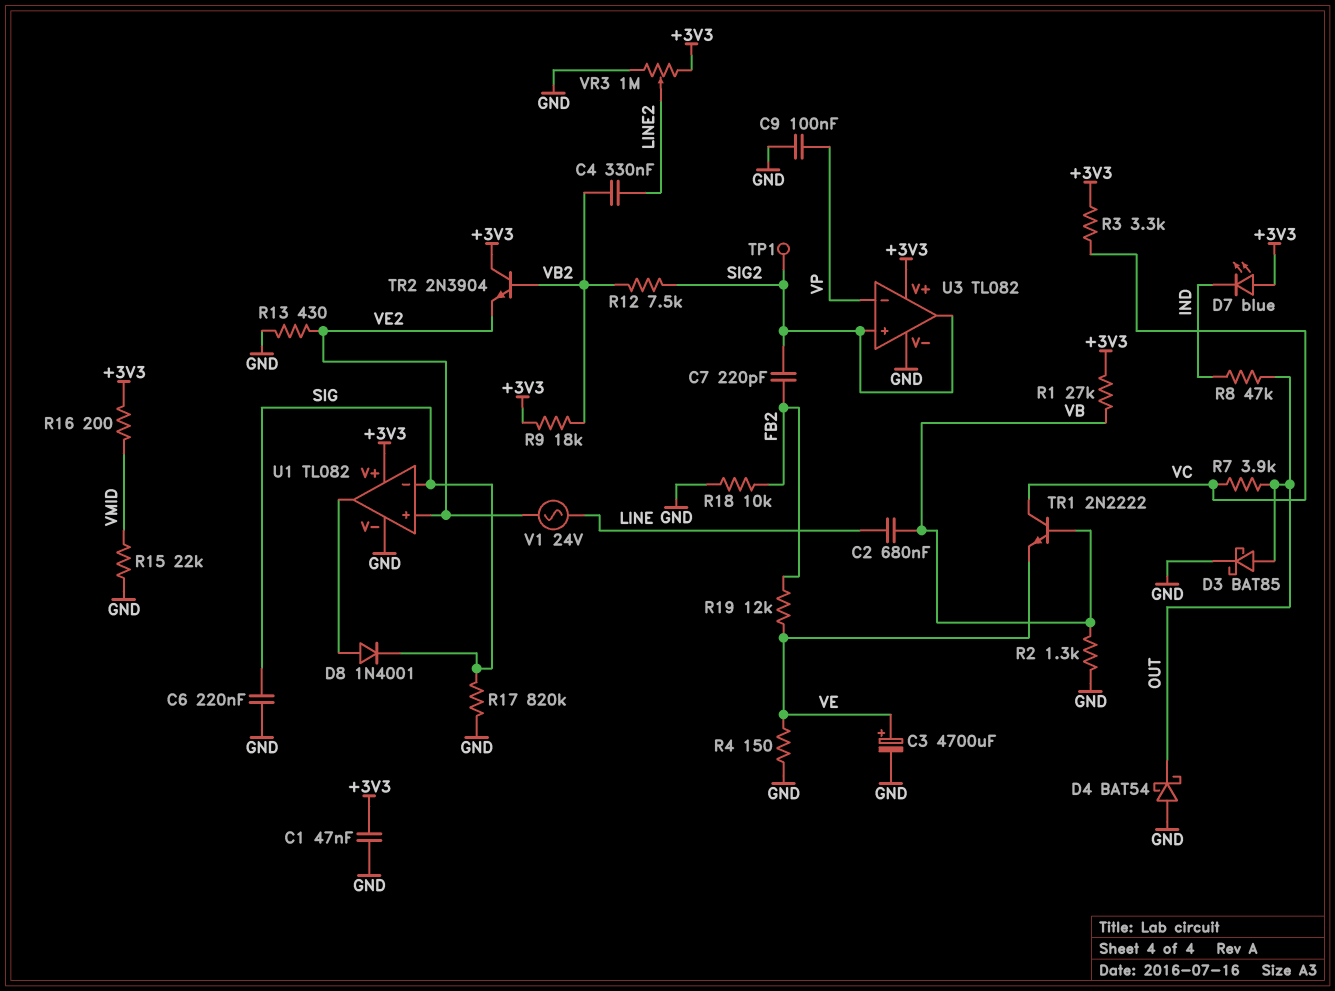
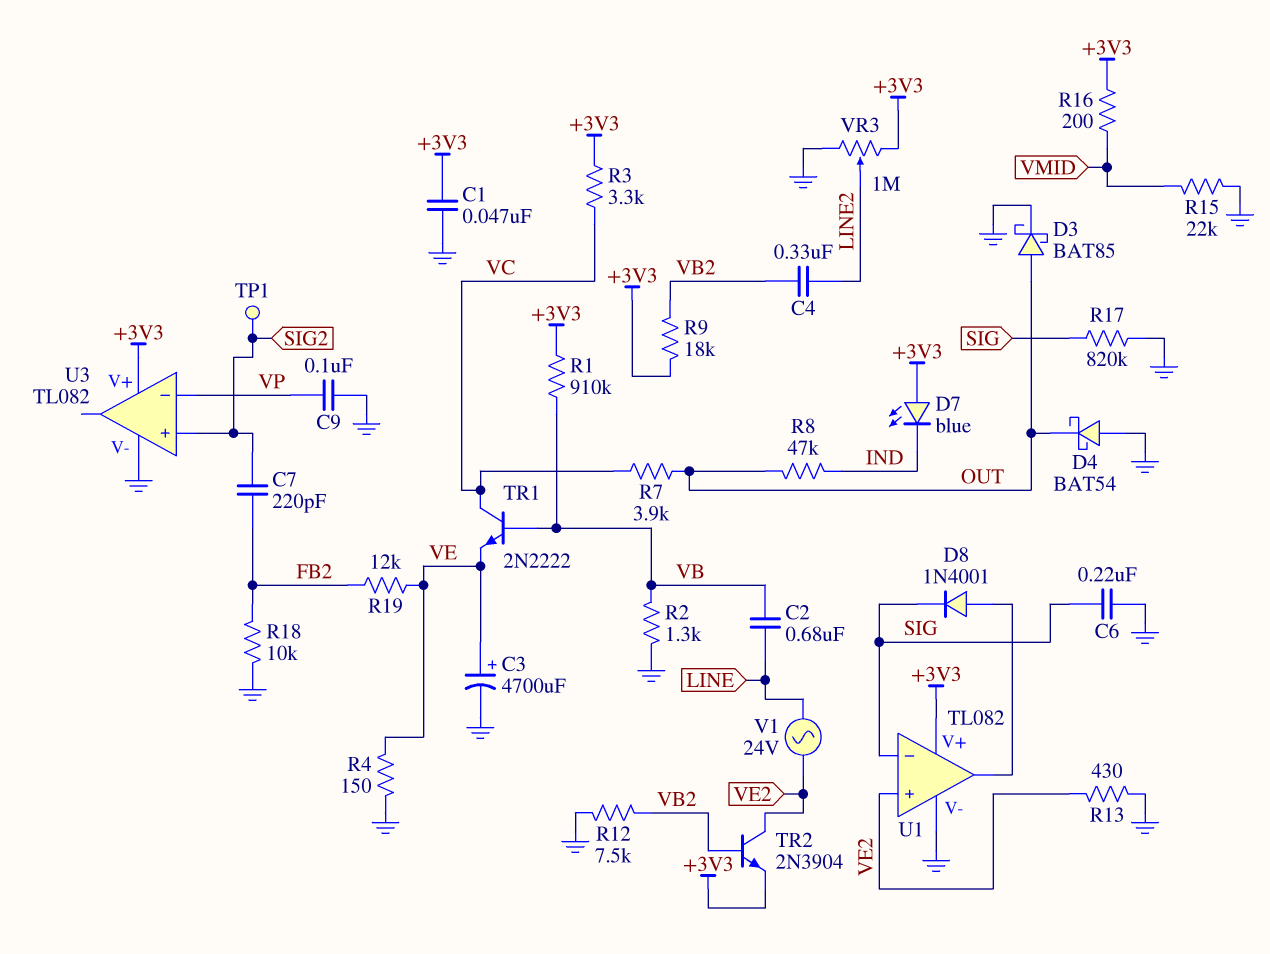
R1: 27k (+3V3, VB) -> 910k (+3V3, VB)
R12: 7.5k (SIG2, VB2) -> 7.5k (GND, VB2)
TR2: NPN 2N3904 (B VB2, C +3V3, E VE2) -> NPN 2N3904 (B VB2, C VE2, E +3V3)
U3 pin out: SIG2 -> none

